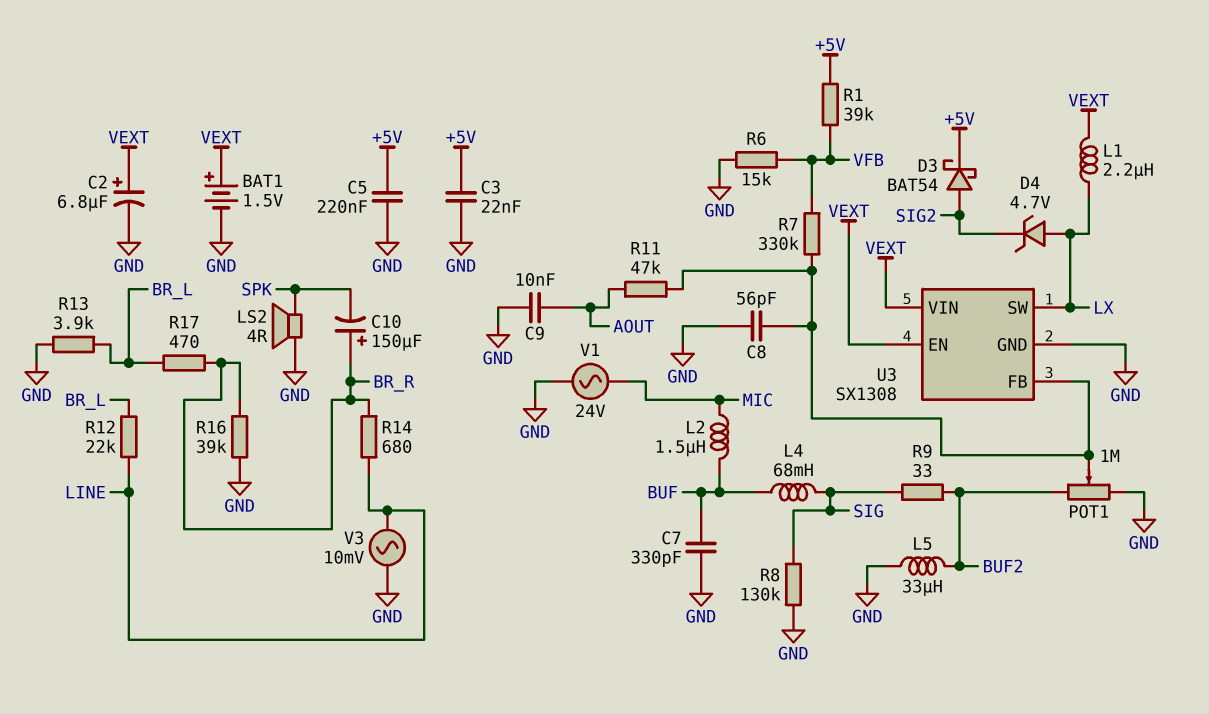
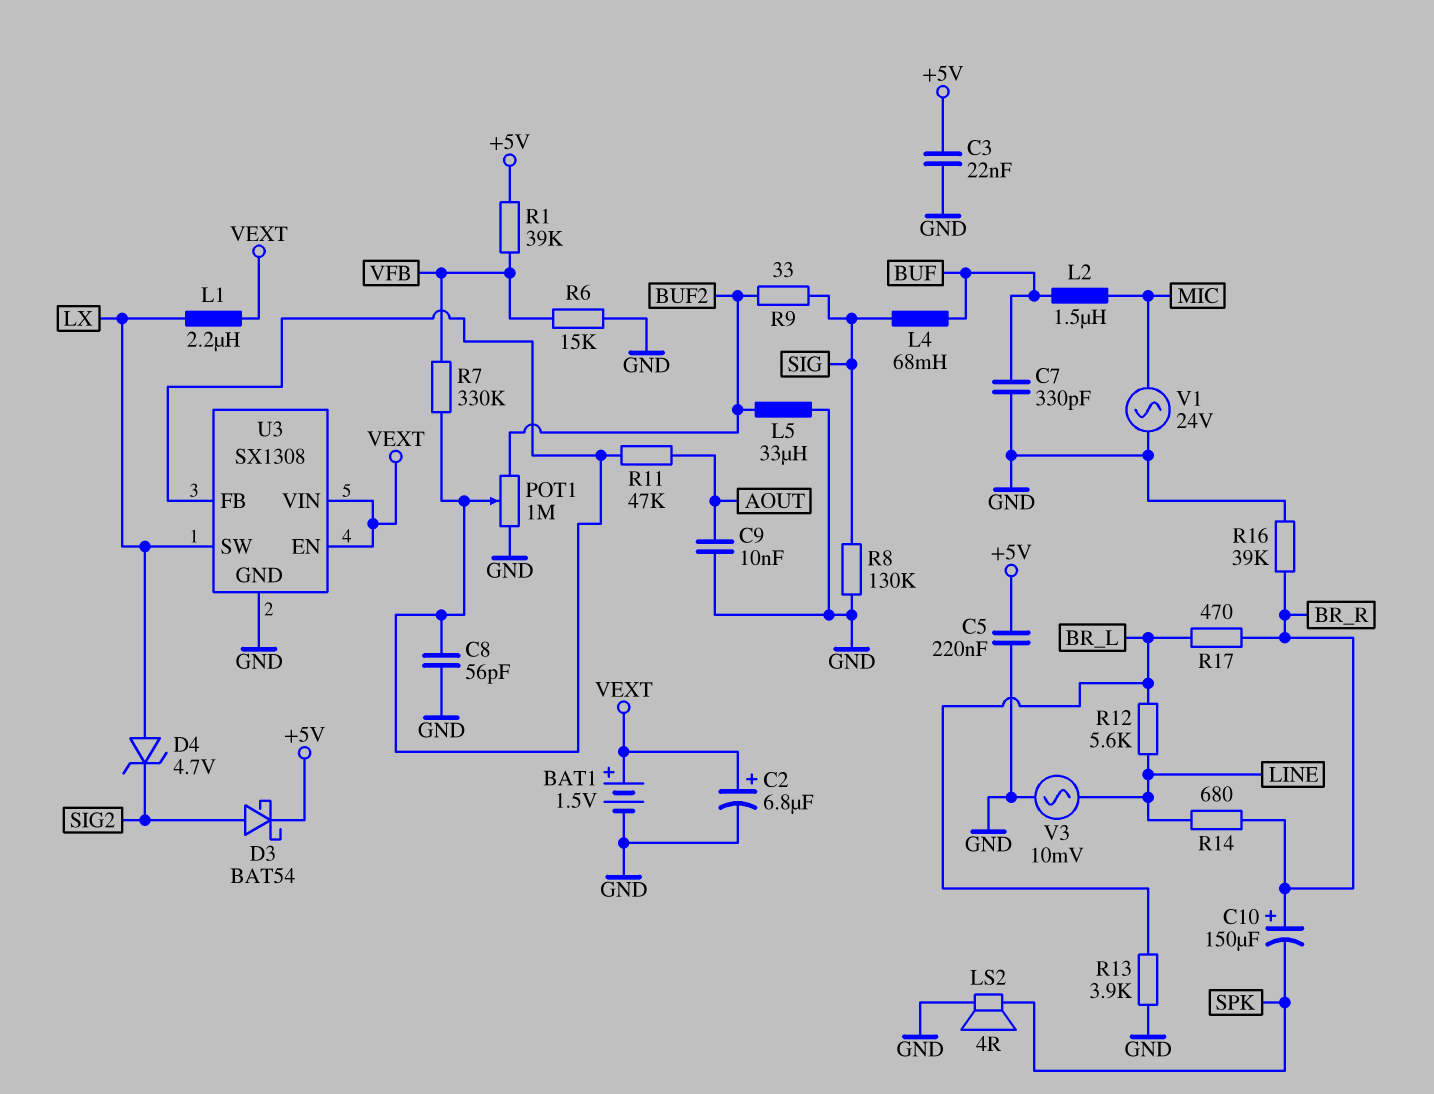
R12: 22k (BR_L, LINE) -> 5.6k (BR_L, LINE)

